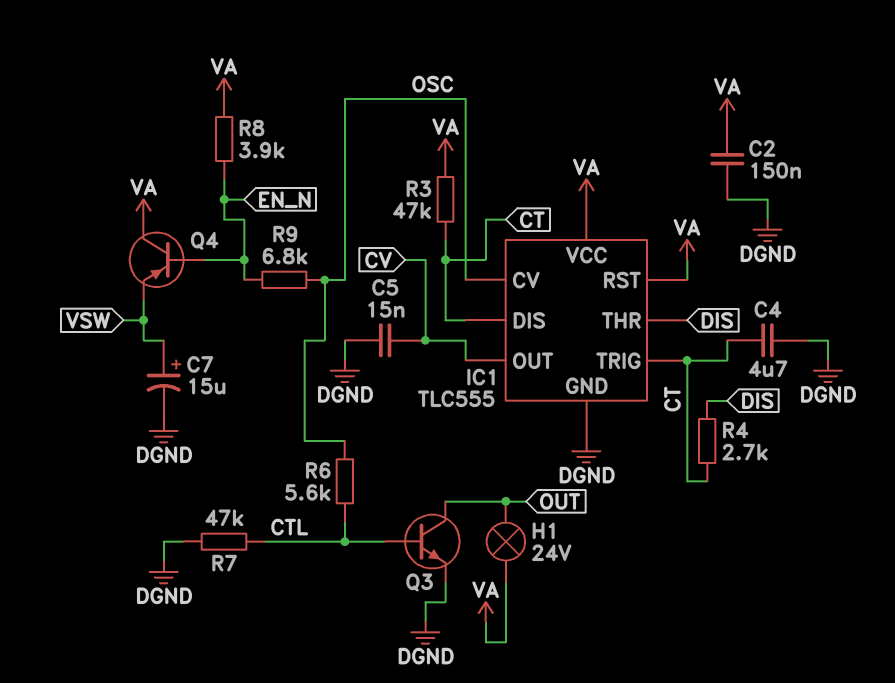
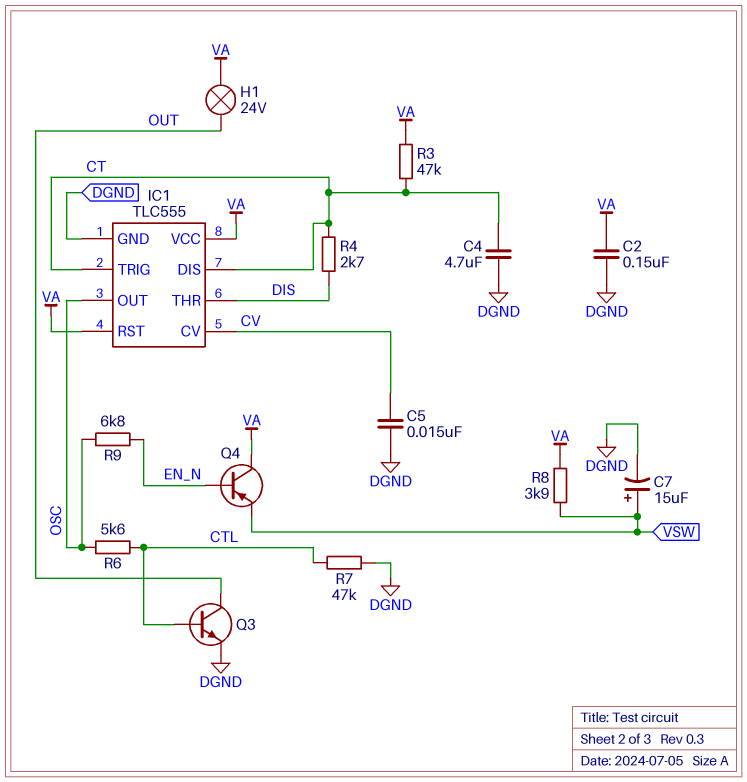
IC1 pin CV: OSC -> CV
IC1 pin OUT: CV -> OSC
R8: 3.9k (EN_N, VA) -> 3.9k (VA, VSW)

